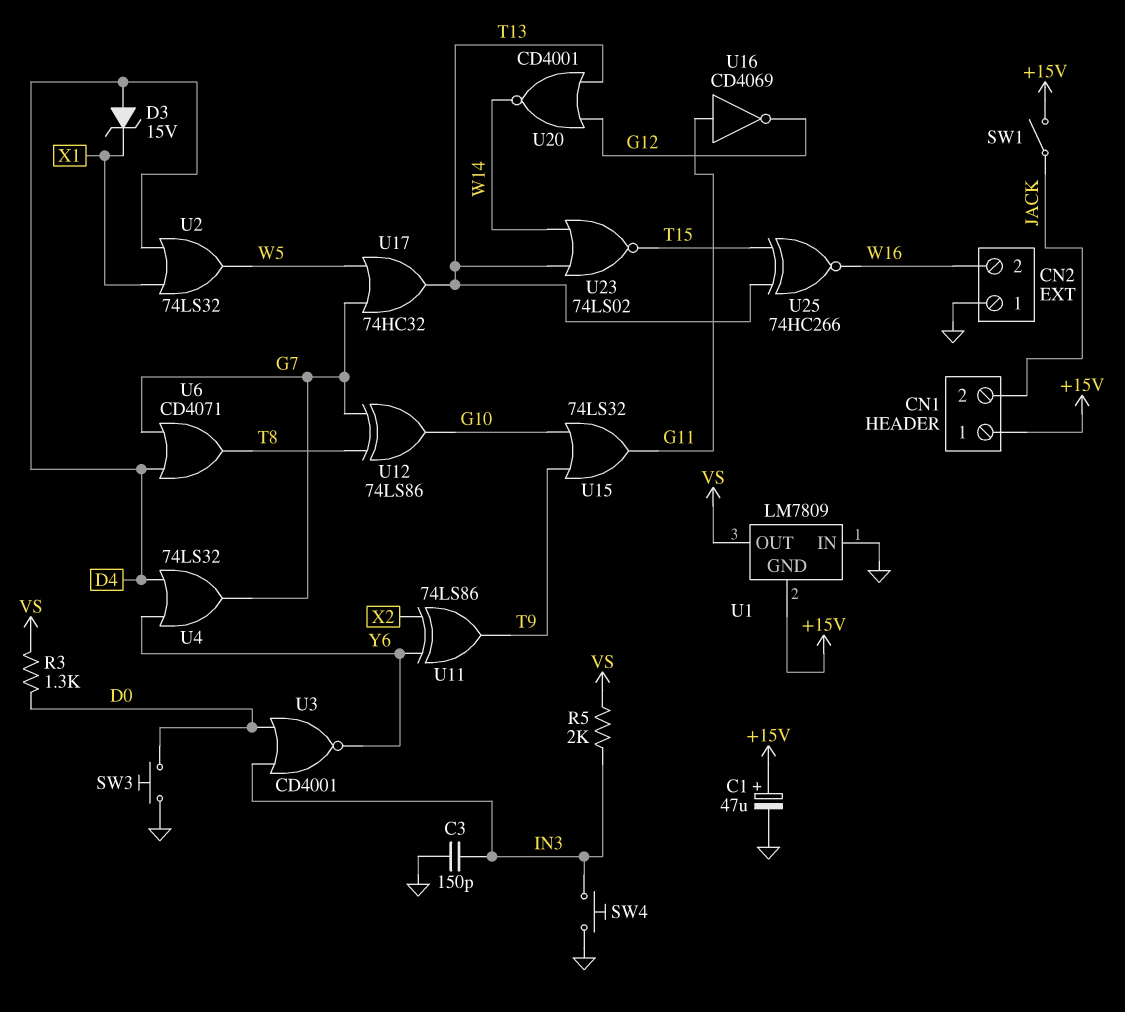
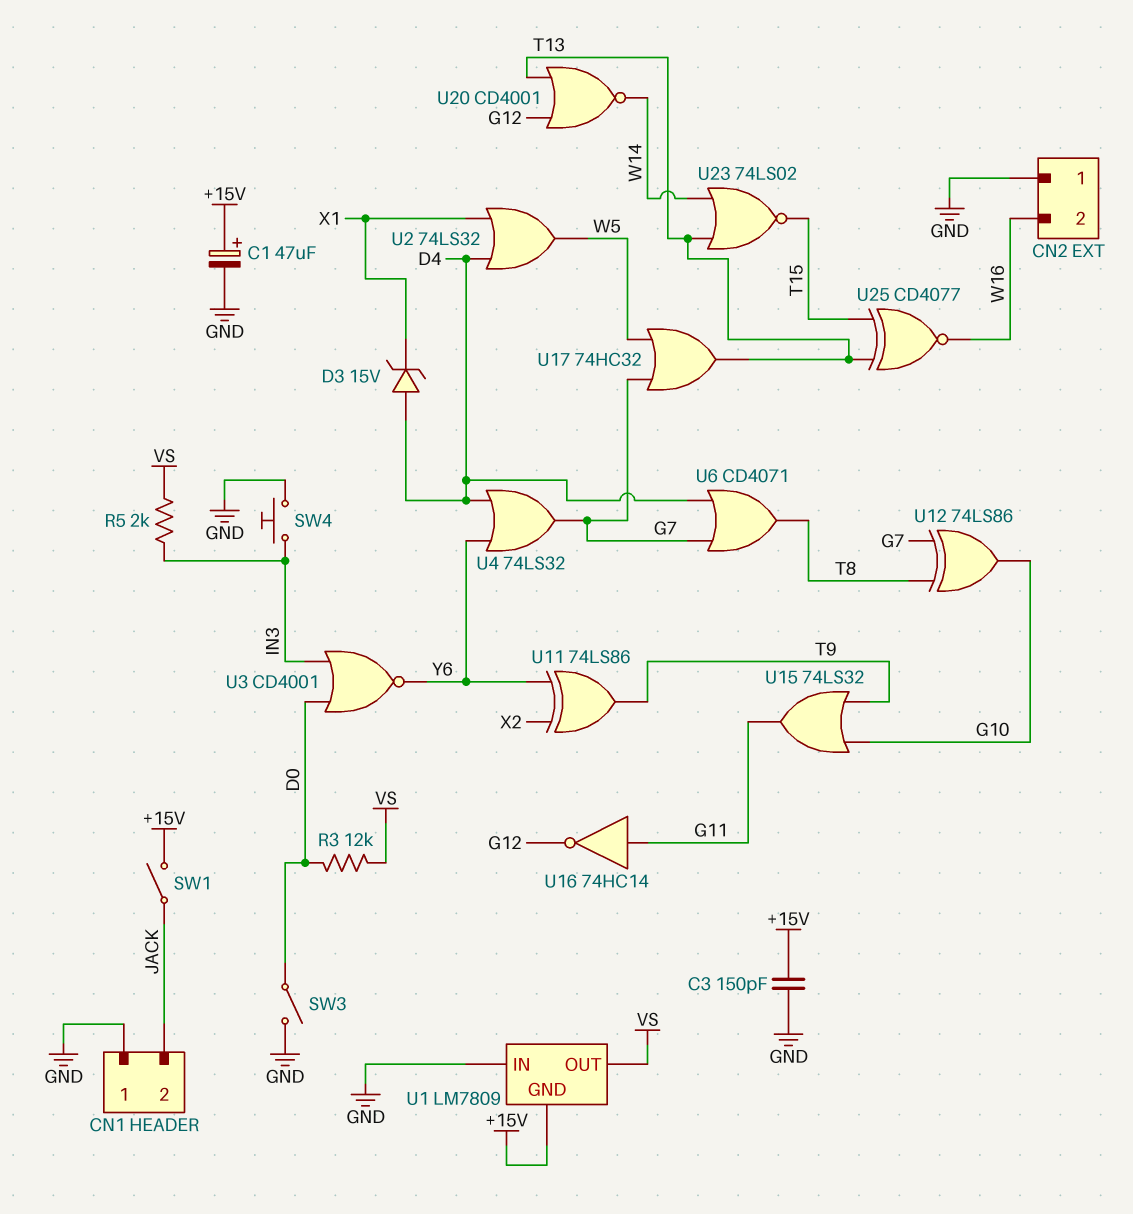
C3: 150pF (GND, IN3) -> 150pF (+15V, GND)
CN1 pin 1: +15V -> GND
R3: 1.3k (D0, VS) -> 12k (D0, VS)
SW3: button (D0, GND) -> switch (D0, GND)
U16: NOT CD4069 (in G11, out G12) -> NOT 74HC14 (in G11, out G12)
U25: XNOR 74HC266 (in T13, in T15, out W16) -> XNOR CD4077 (in T13, in T15, out W16)

